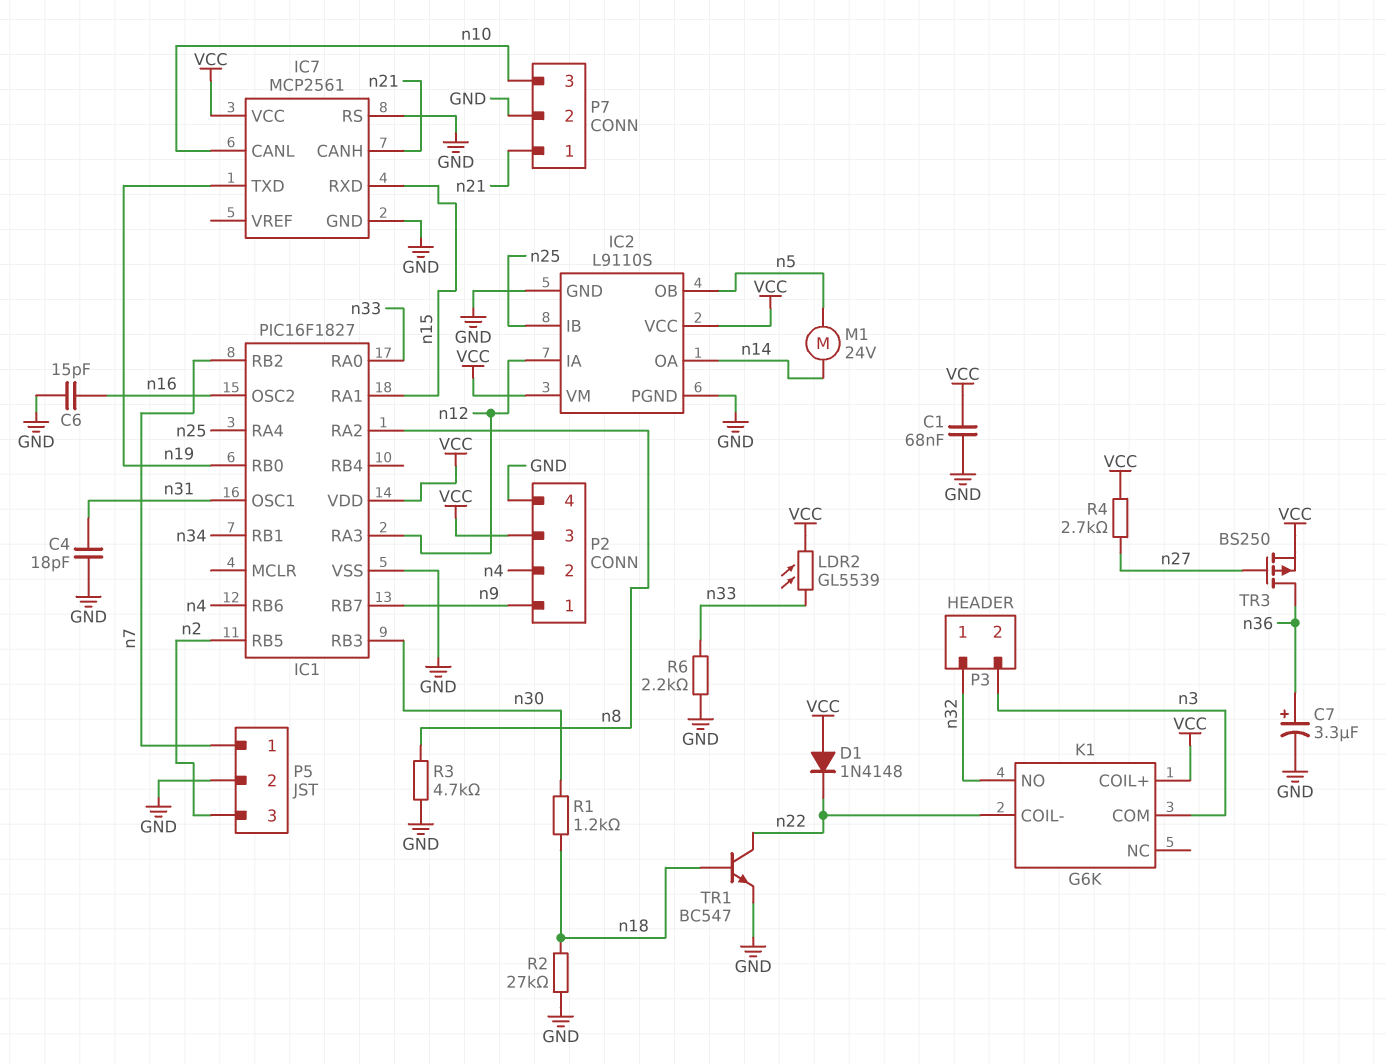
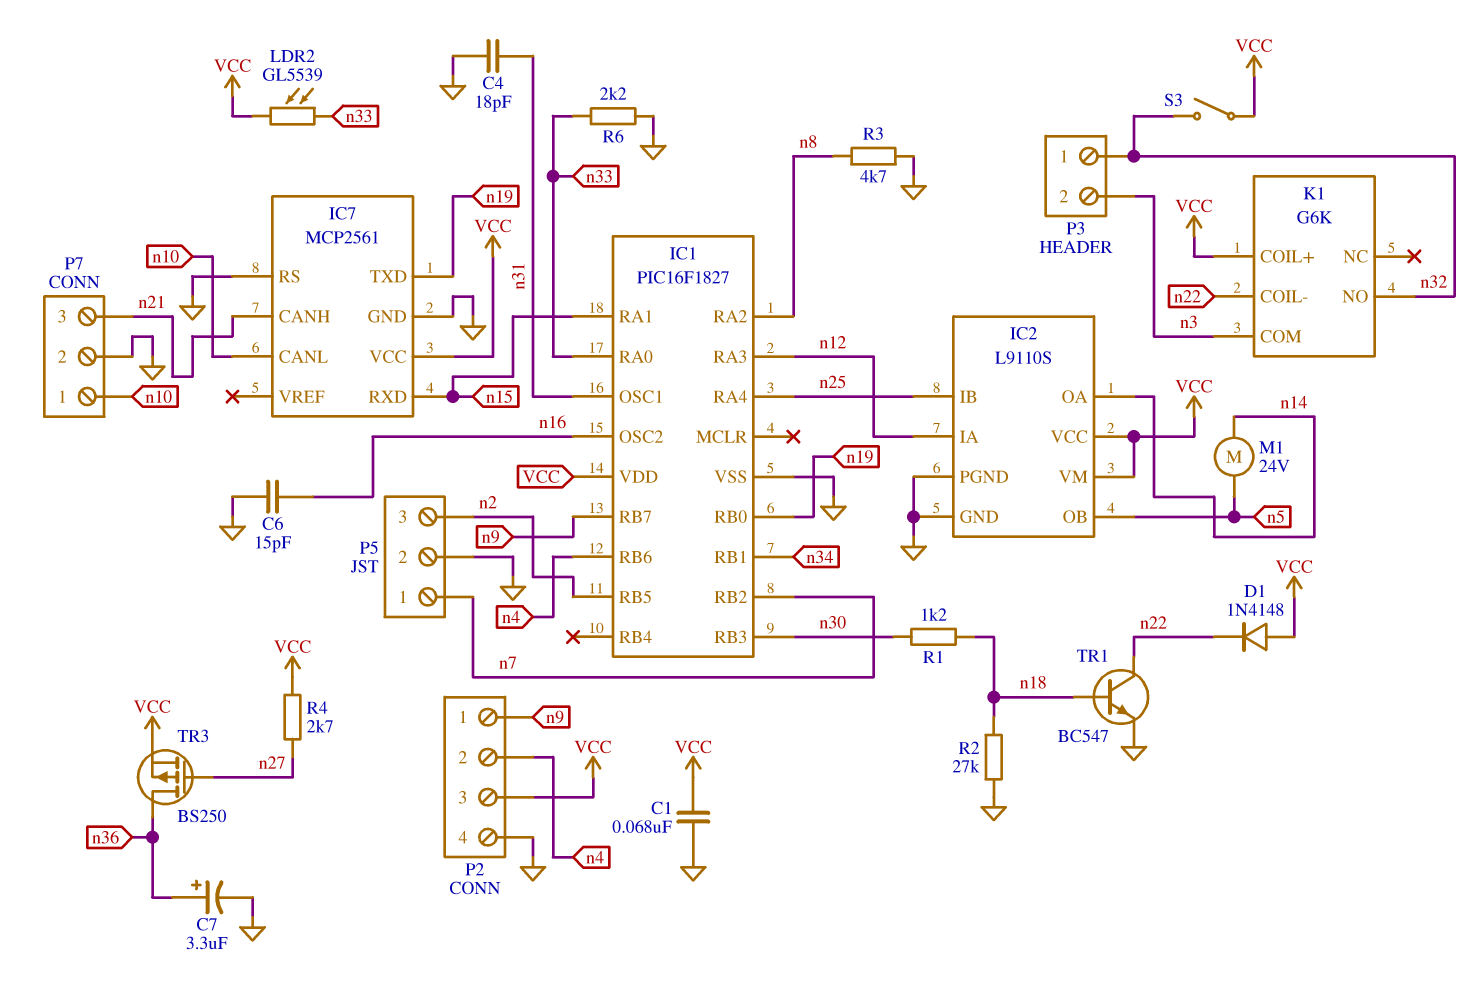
P7 pin 1: n21 -> n10
P7 pin 3: n10 -> n21
S3: none -> switch (VCC, n32)

